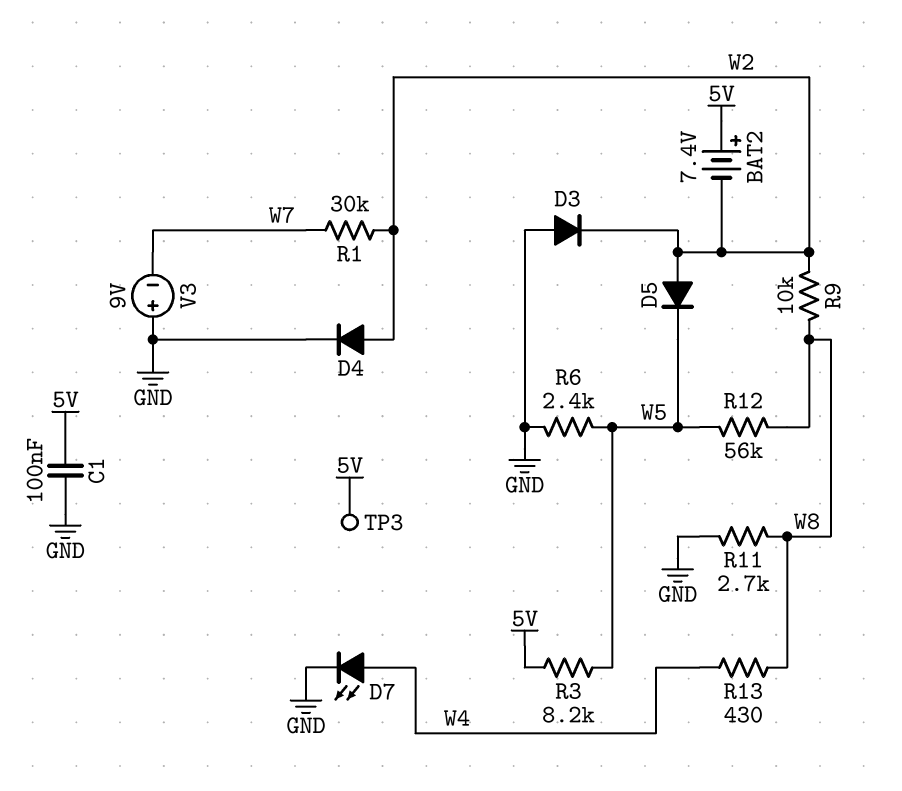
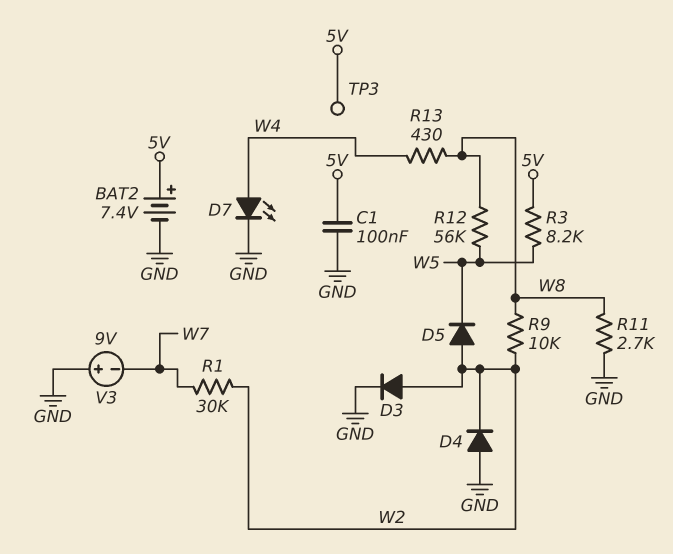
BAT2: 7.4V (plus 5V, minus W2) -> 7.4V (plus 5V, minus GND)
D3: diode (A GND, K W2) -> diode (A W2, K GND)
D4: diode (A W2, K GND) -> diode (A GND, K W2)
R6: 2.4k (GND, W5) -> none

